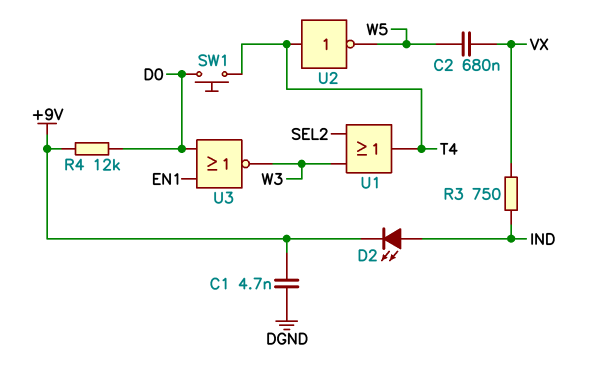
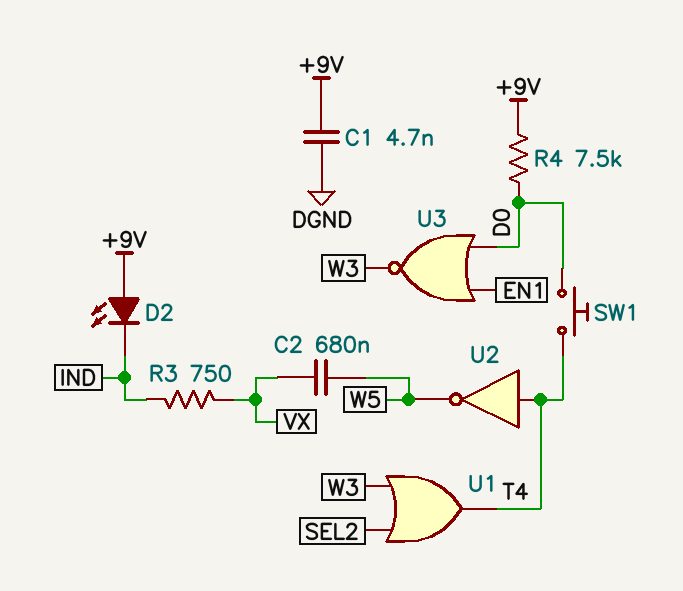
D2: LED (A IND, K +9V) -> LED (A +9V, K IND)
R4: 12k (+9V, D0) -> 7.5k (+9V, D0)

